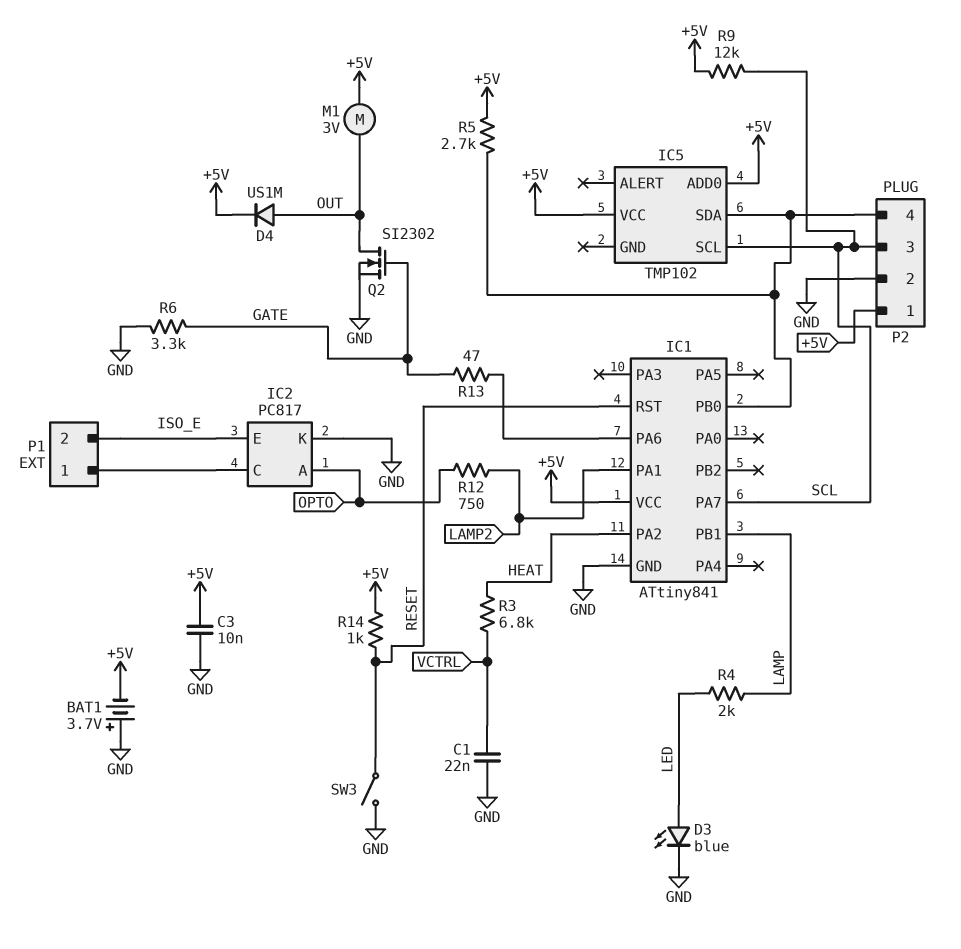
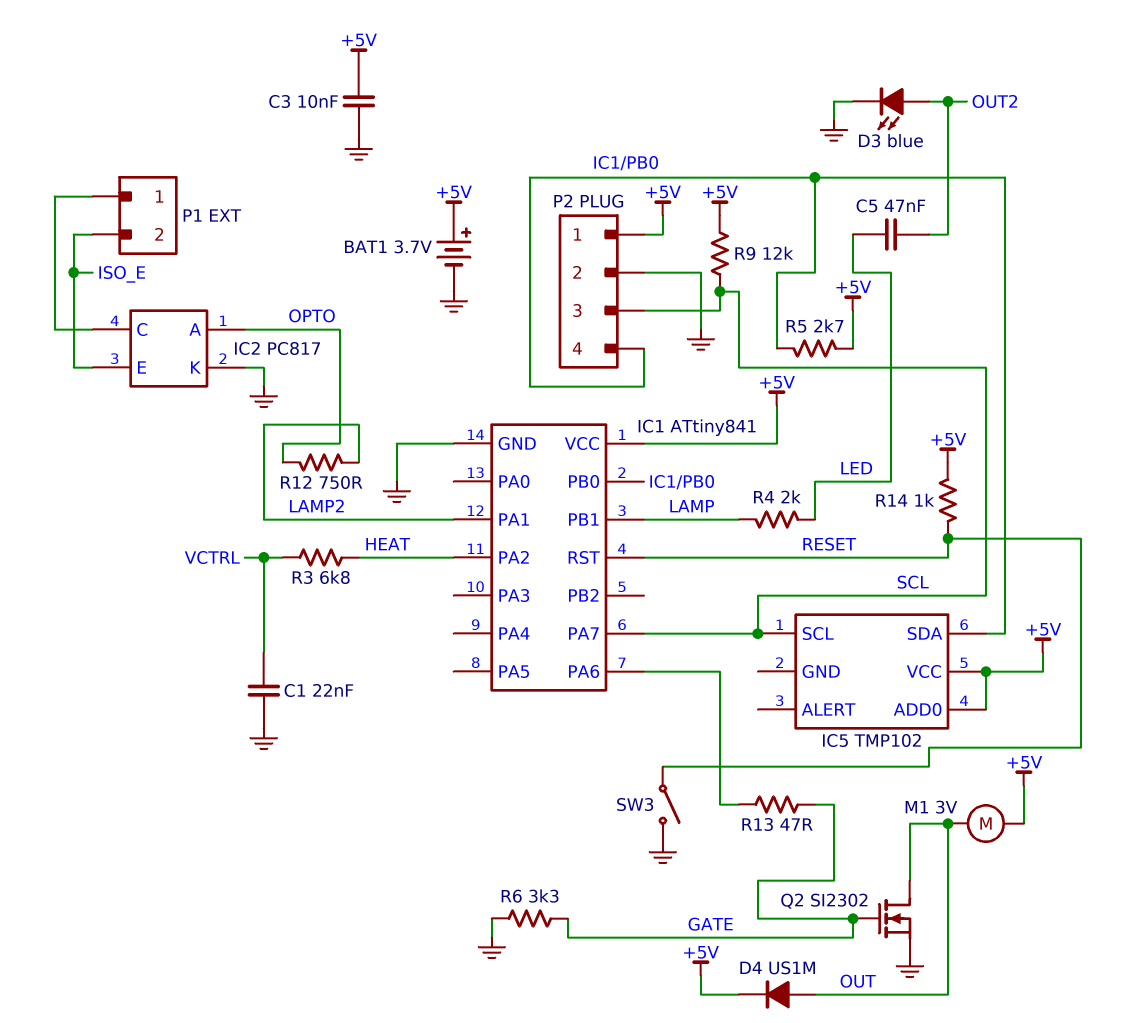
BAT1: 3.7V (plus GND, minus +5V) -> 3.7V (plus +5V, minus GND)
C5: none -> 47nF (LED, OUT2)
D3: LED blue (A LED, K GND) -> LED blue (A OUT2, K GND)

